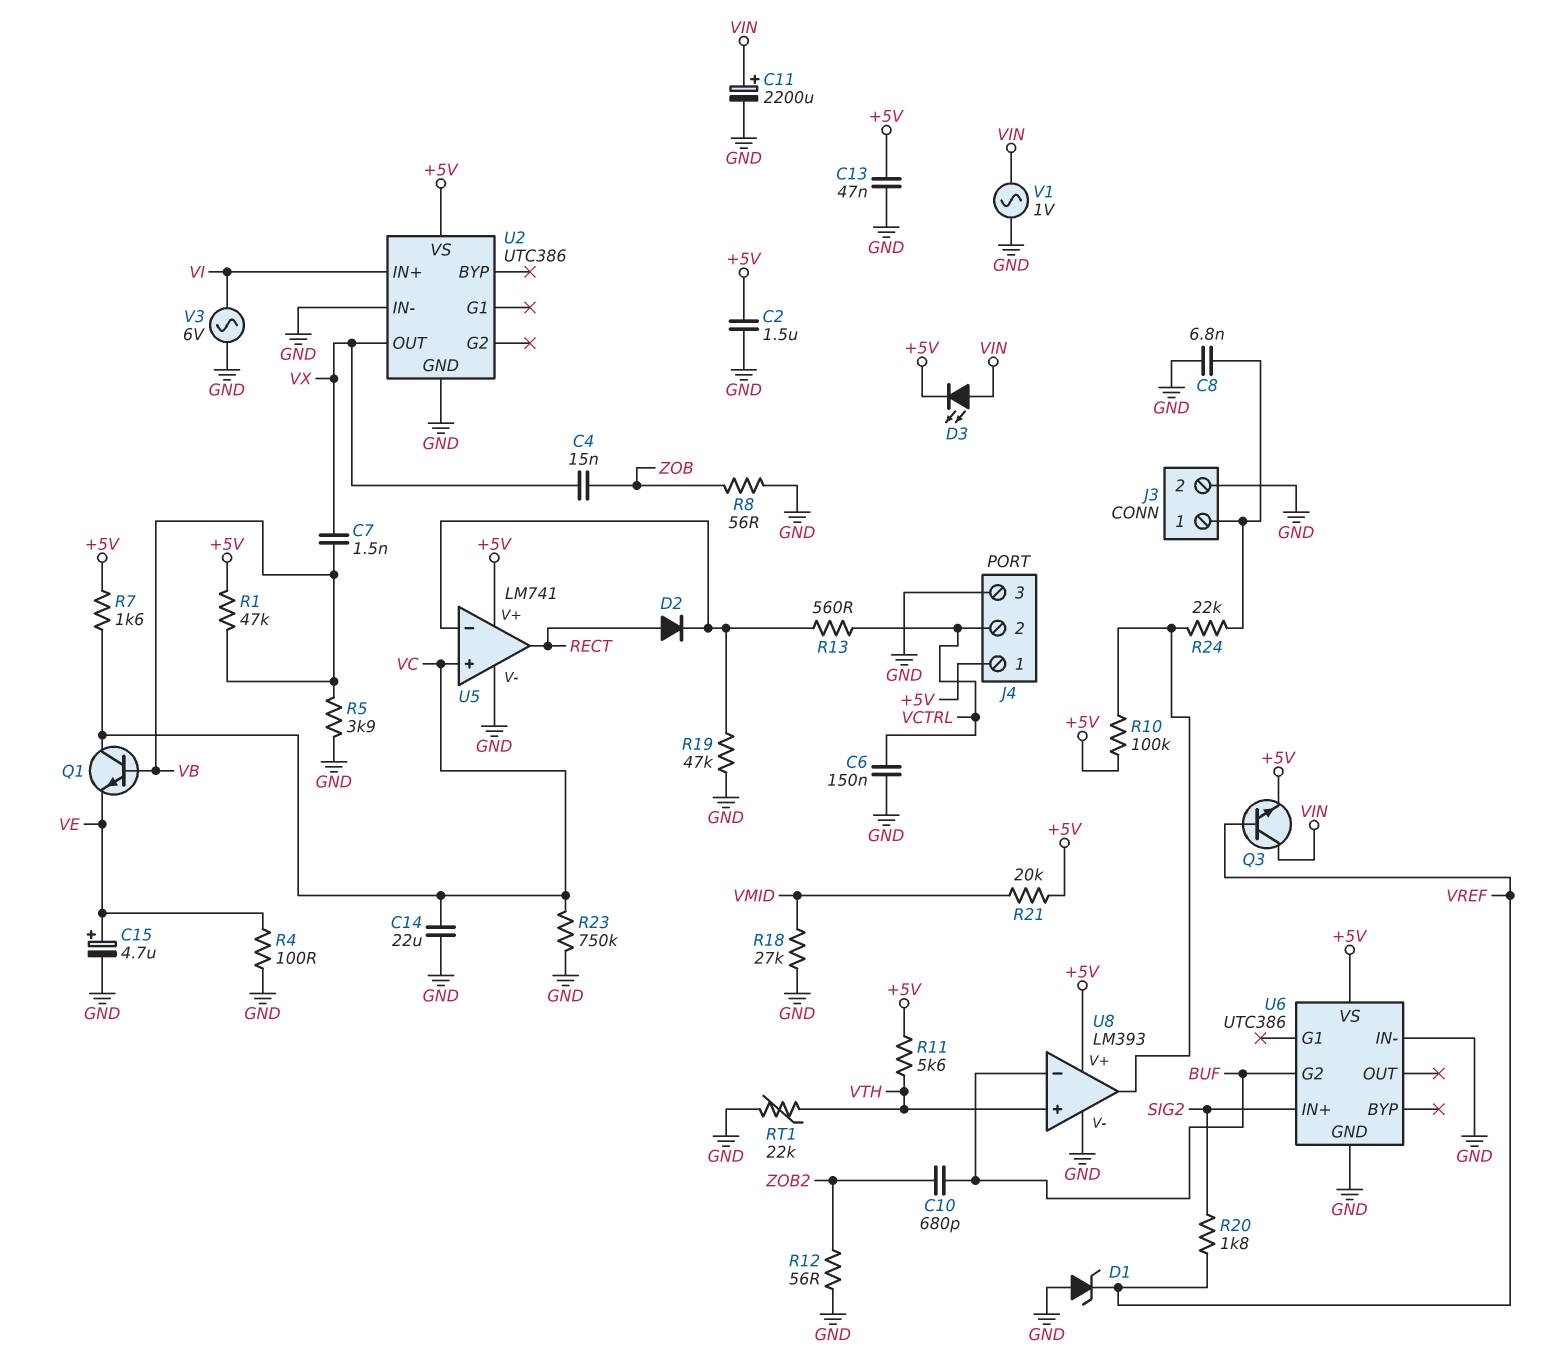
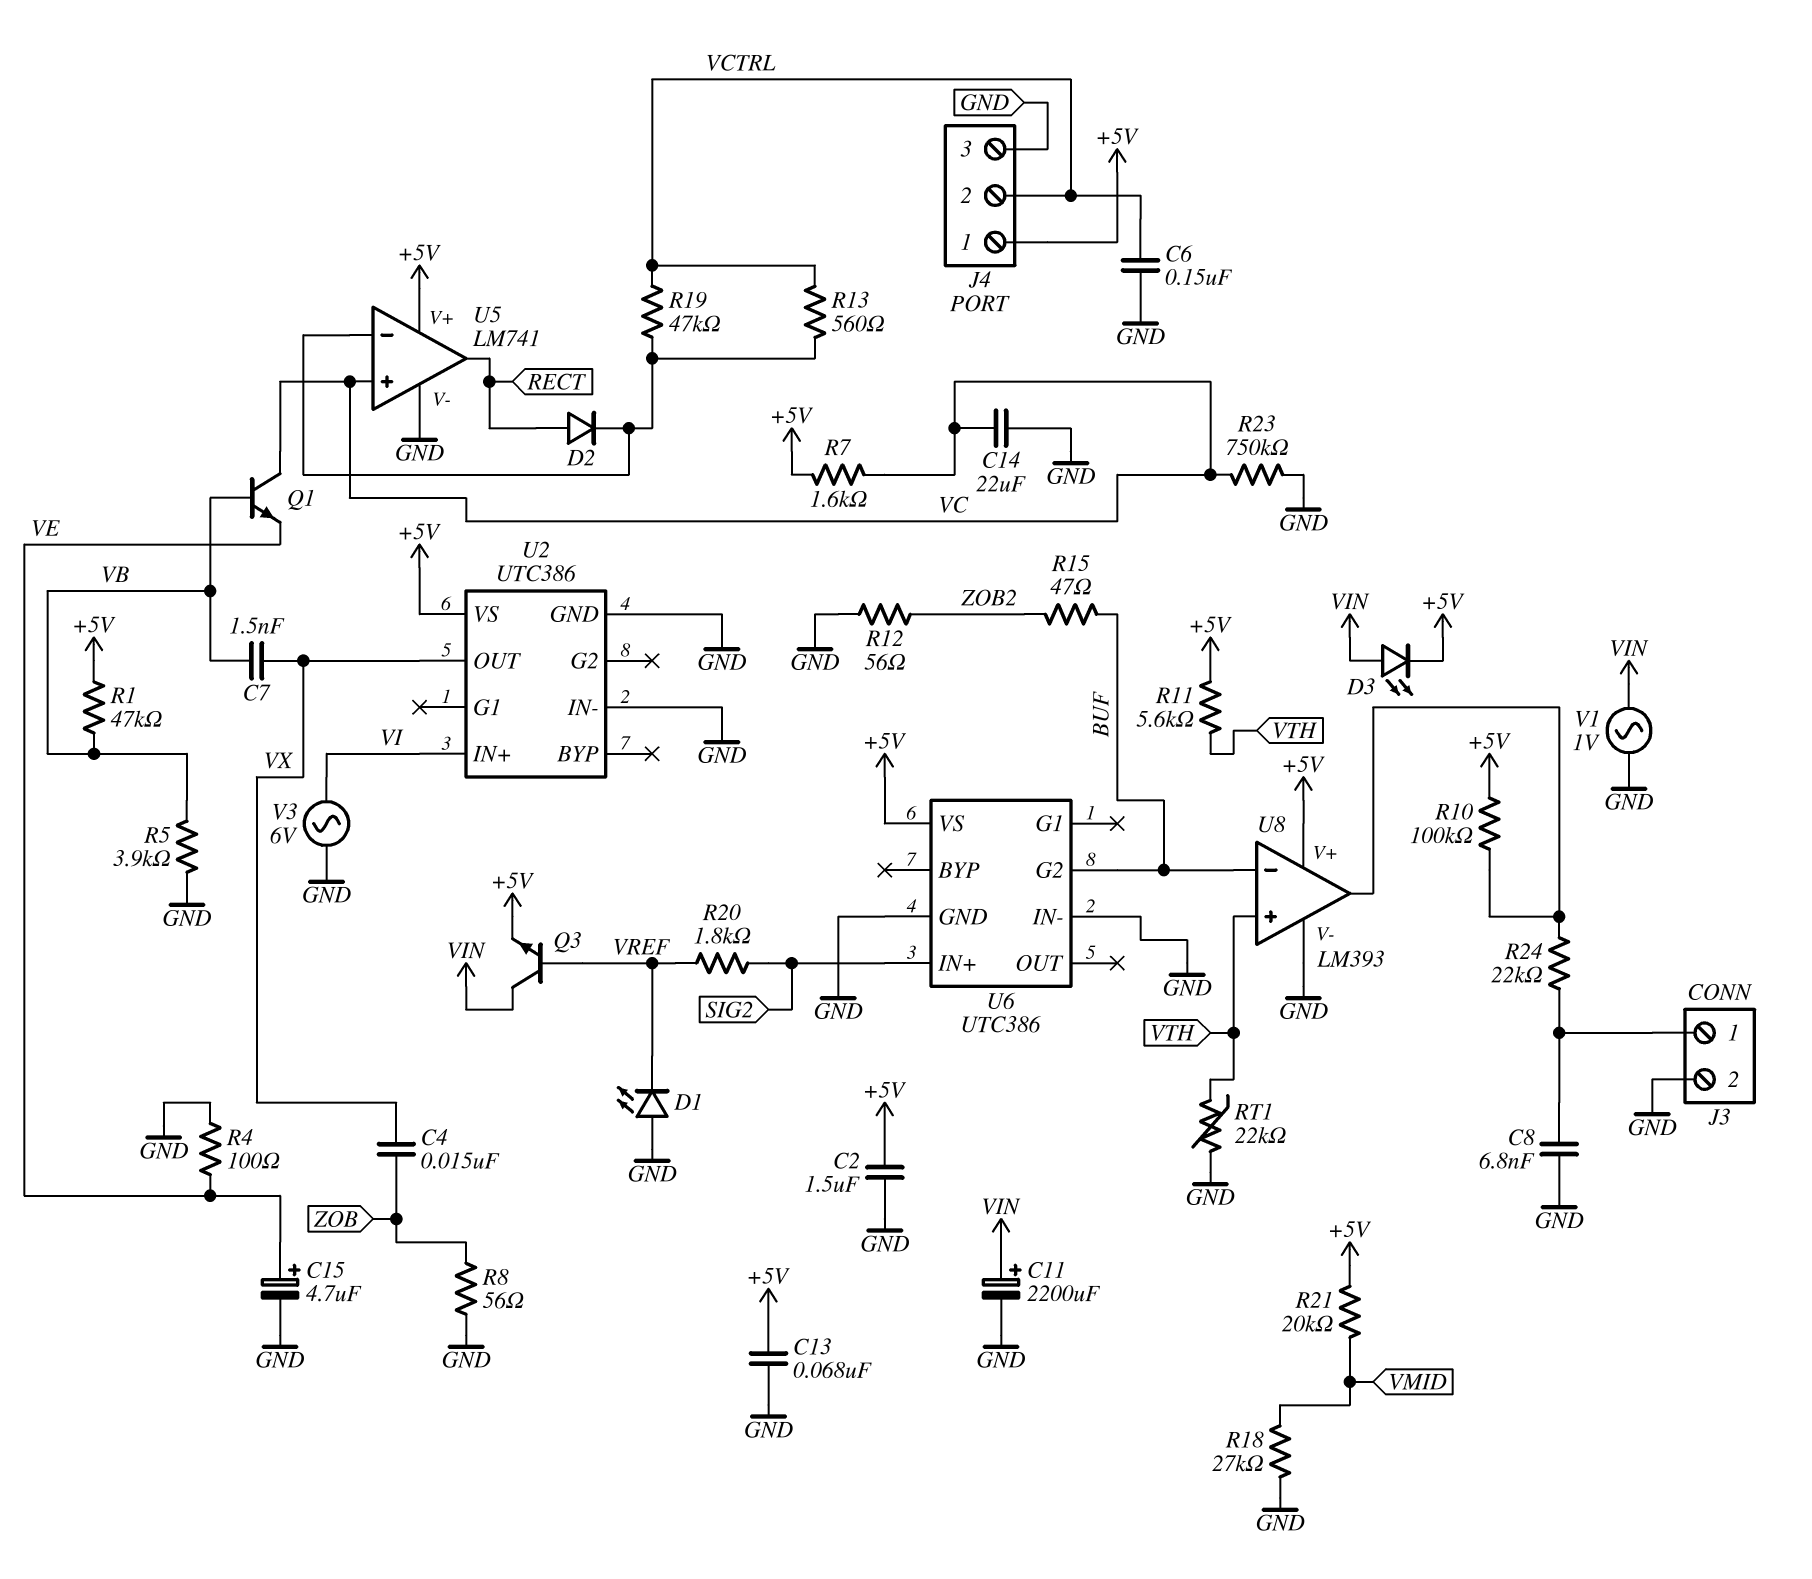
C10: 680pF (BUF, ZOB2) -> none
C13: 47nF (+5V, GND) -> 68nF (+5V, GND)
D1: zener (A GND, K VREF) -> LED (A GND, K VREF)
R15: none -> 47 (BUF, ZOB2)
R19: 47k (GND, U5/in-) -> 47k (U5/in-, VCTRL)

